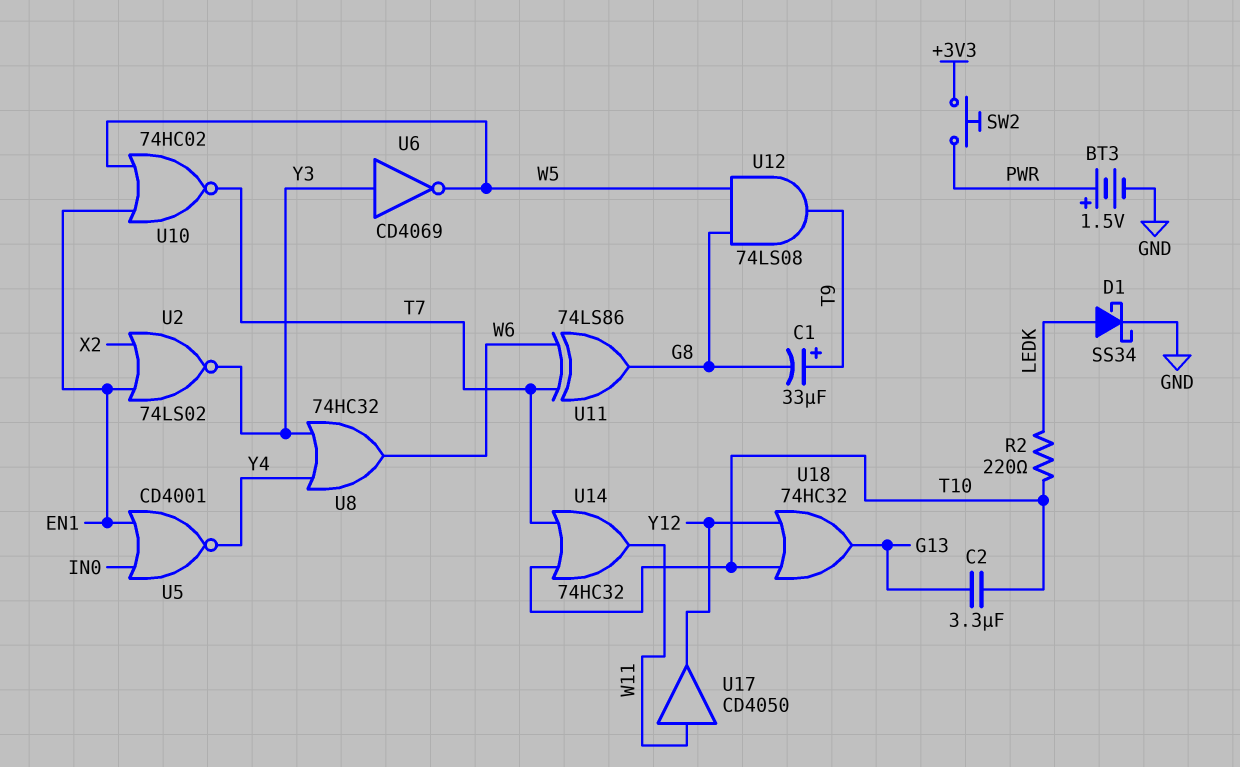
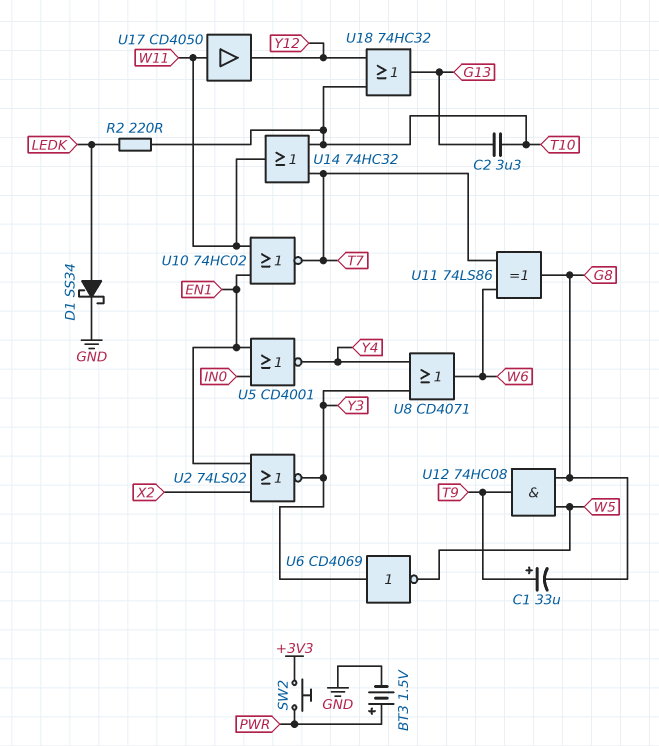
U8: OR 74HC32 (in Y3, in Y4, out W6) -> OR CD4071 (in Y3, in Y4, out W6)
U10: NOR 74HC02 (in EN1, in W5, out T7) -> NOR 74HC02 (in EN1, in W11, out T7)
U12: AND 74LS08 (in G8, in W5, out T9) -> AND 74HC08 (in G8, in W5, out T9)

